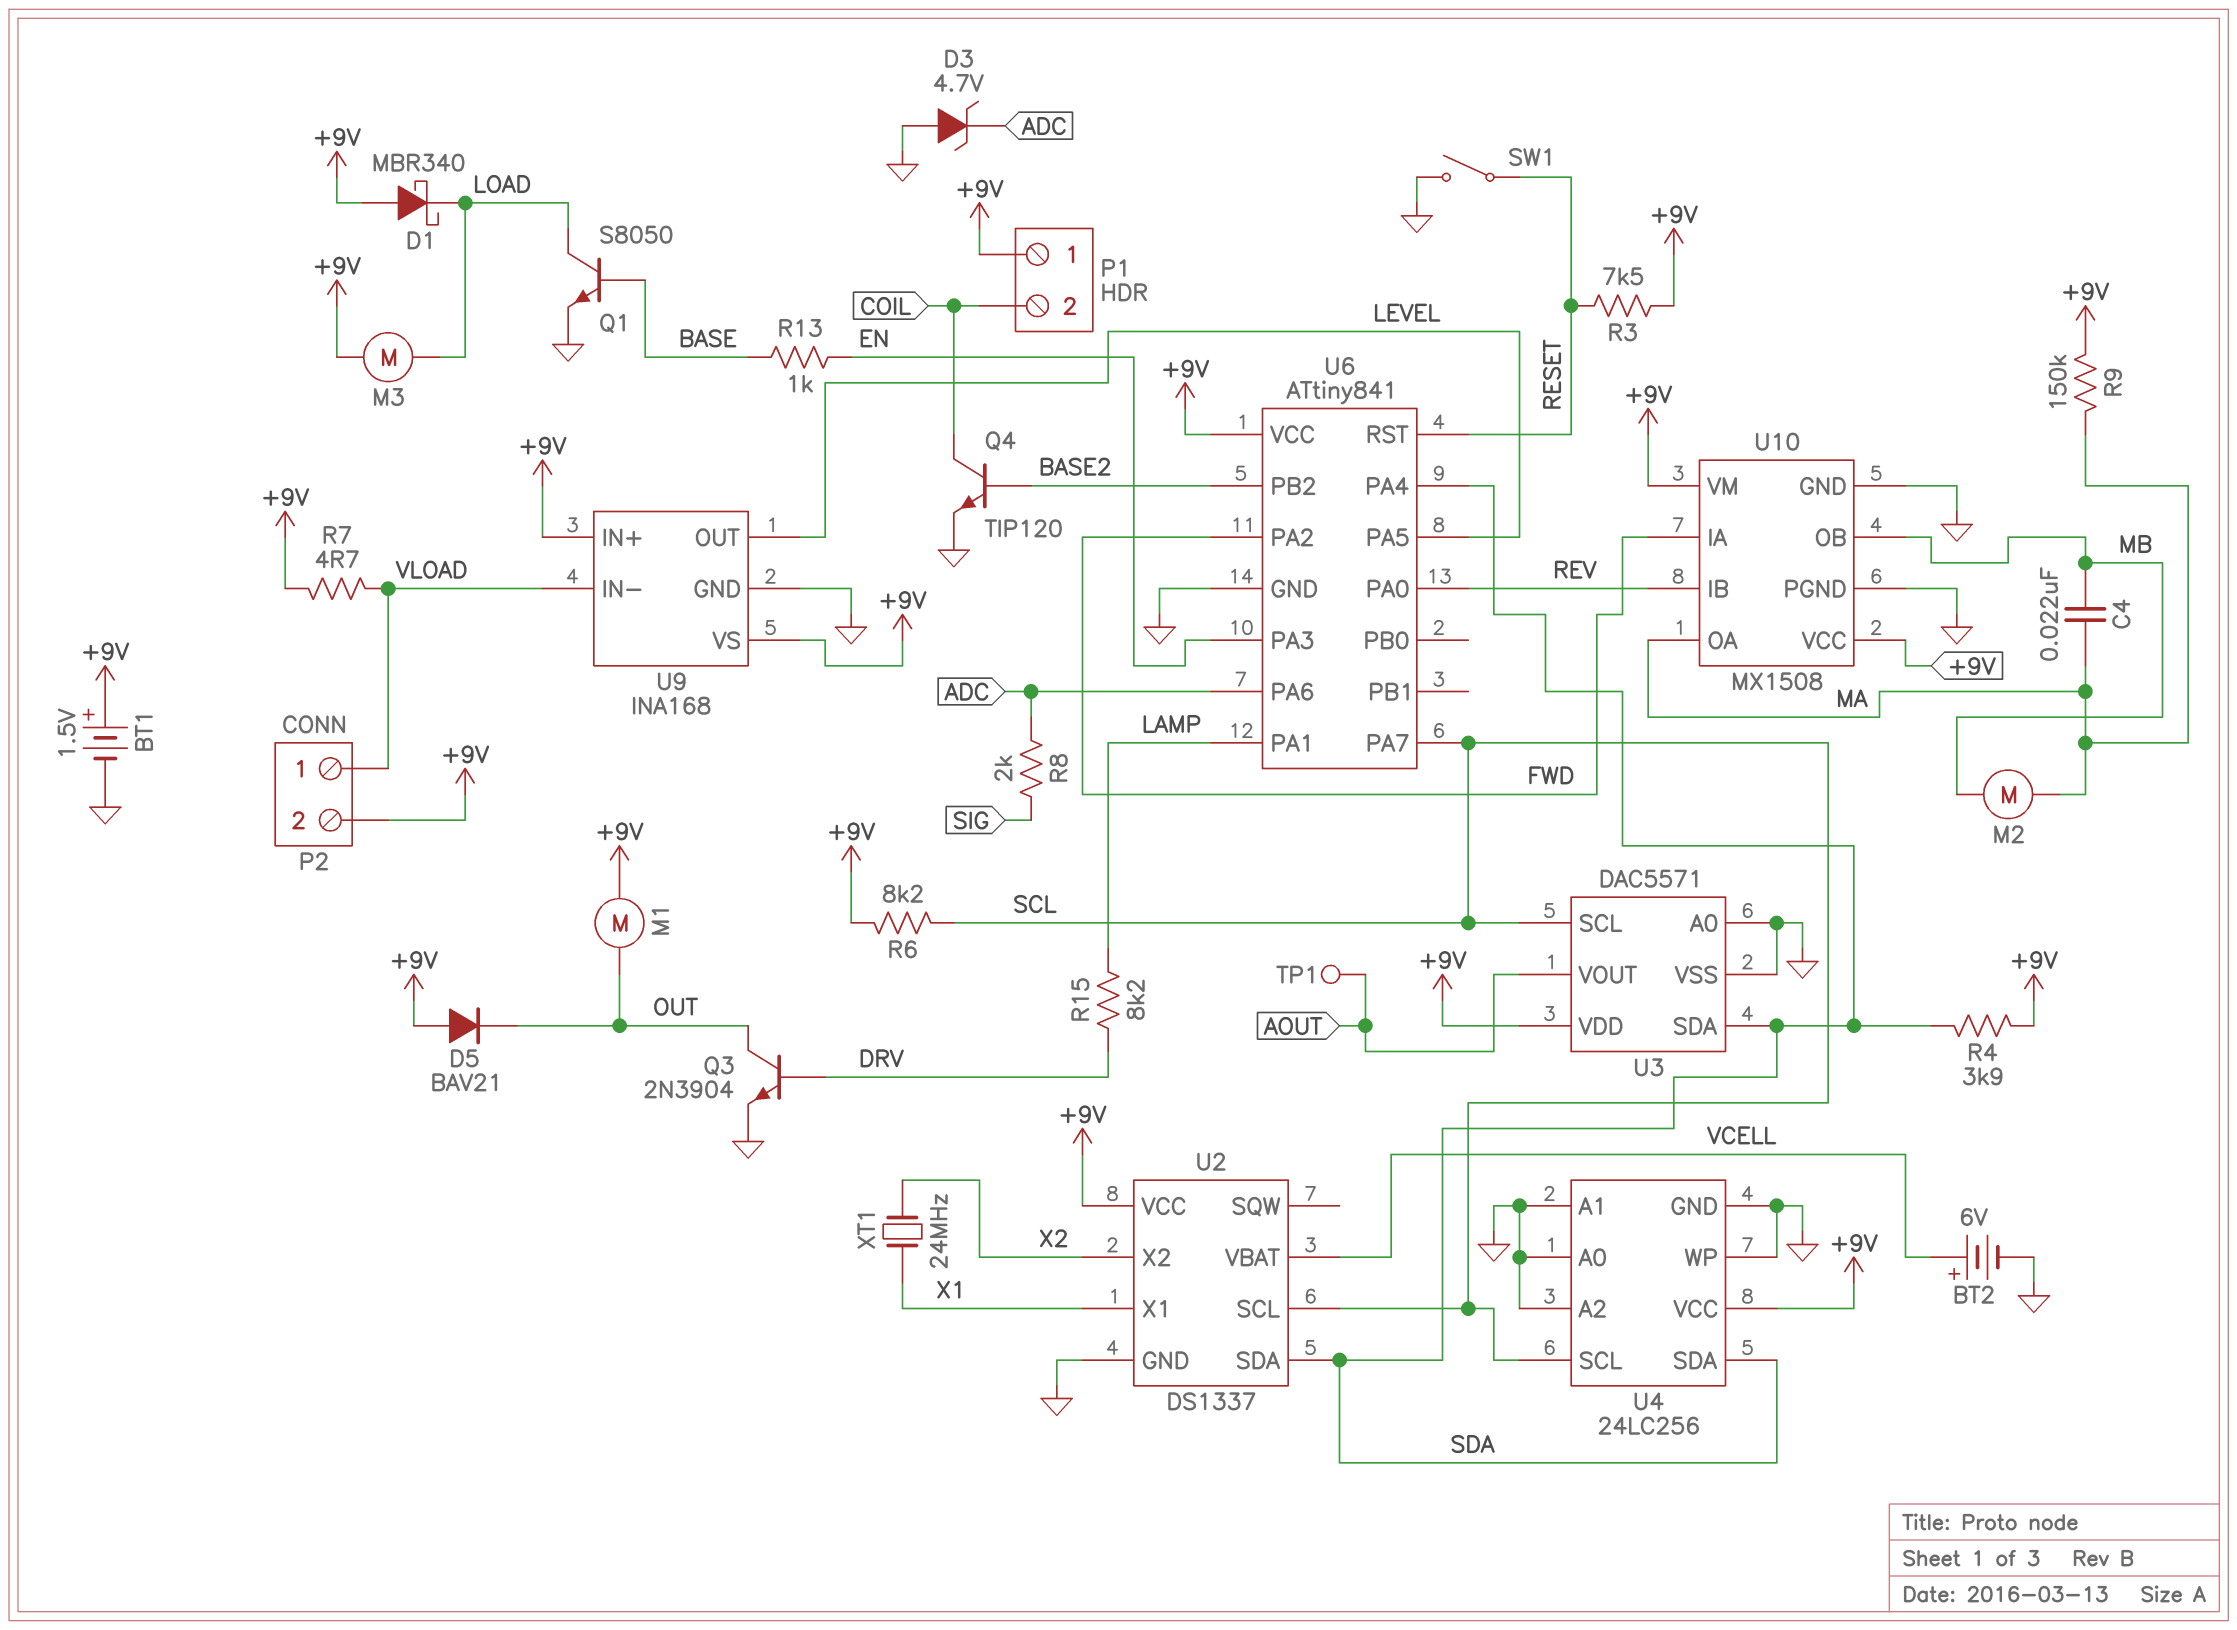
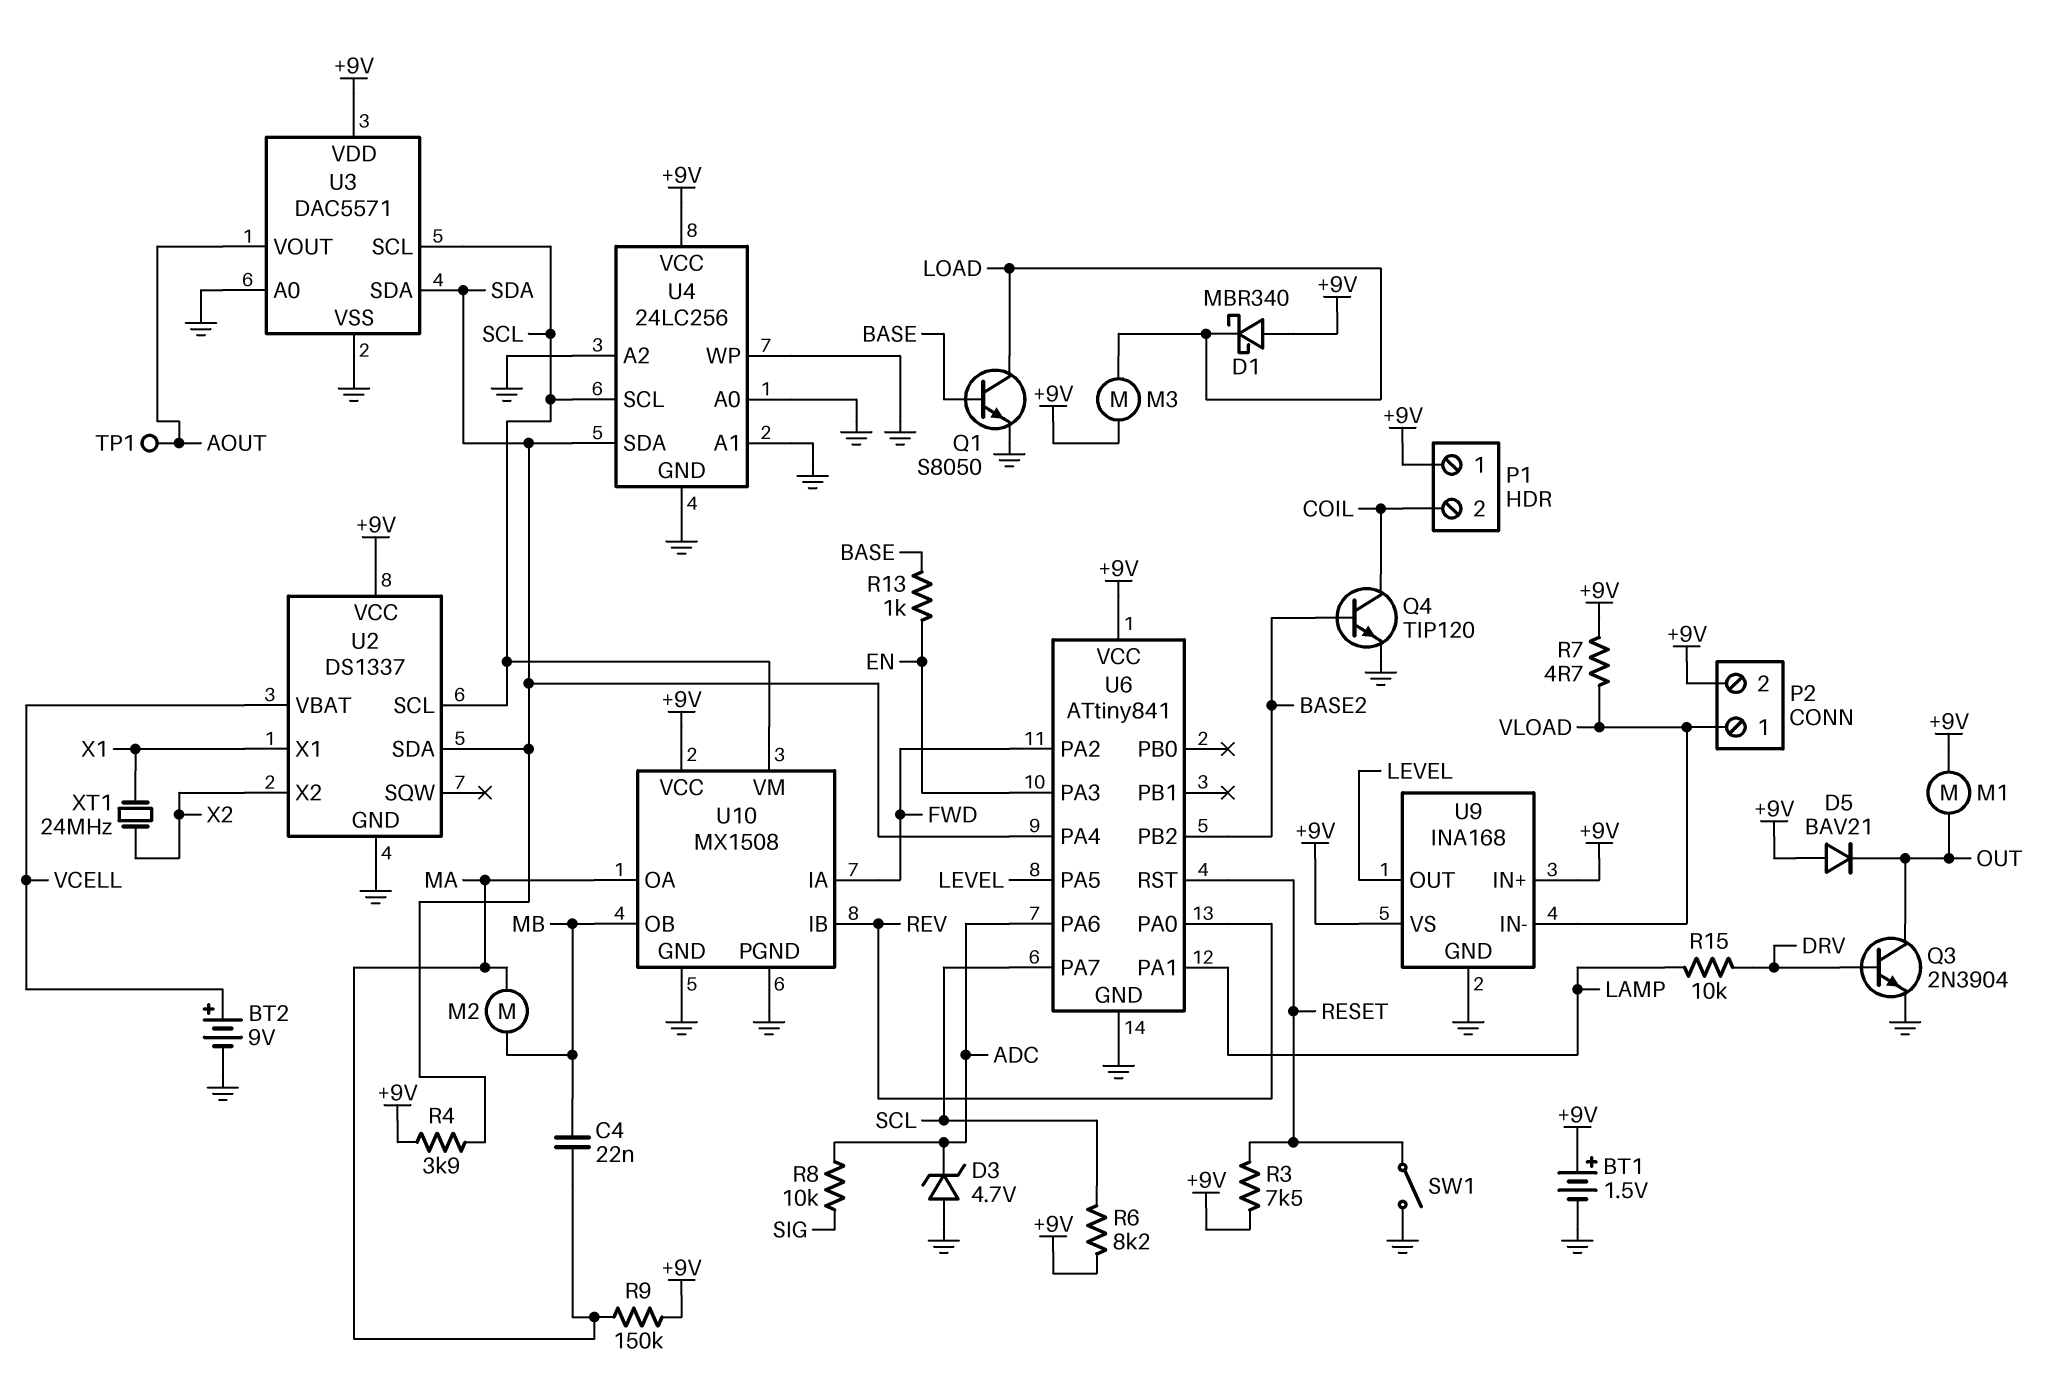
BT2: 6V (plus VCELL, minus GND) -> 9V (plus VCELL, minus GND)
R8: 2k (ADC, SIG) -> 10k (ADC, SIG)
R15: 8.2k (DRV, LAMP) -> 10k (DRV, LAMP)
U10 pin VM: +9V -> SCL

